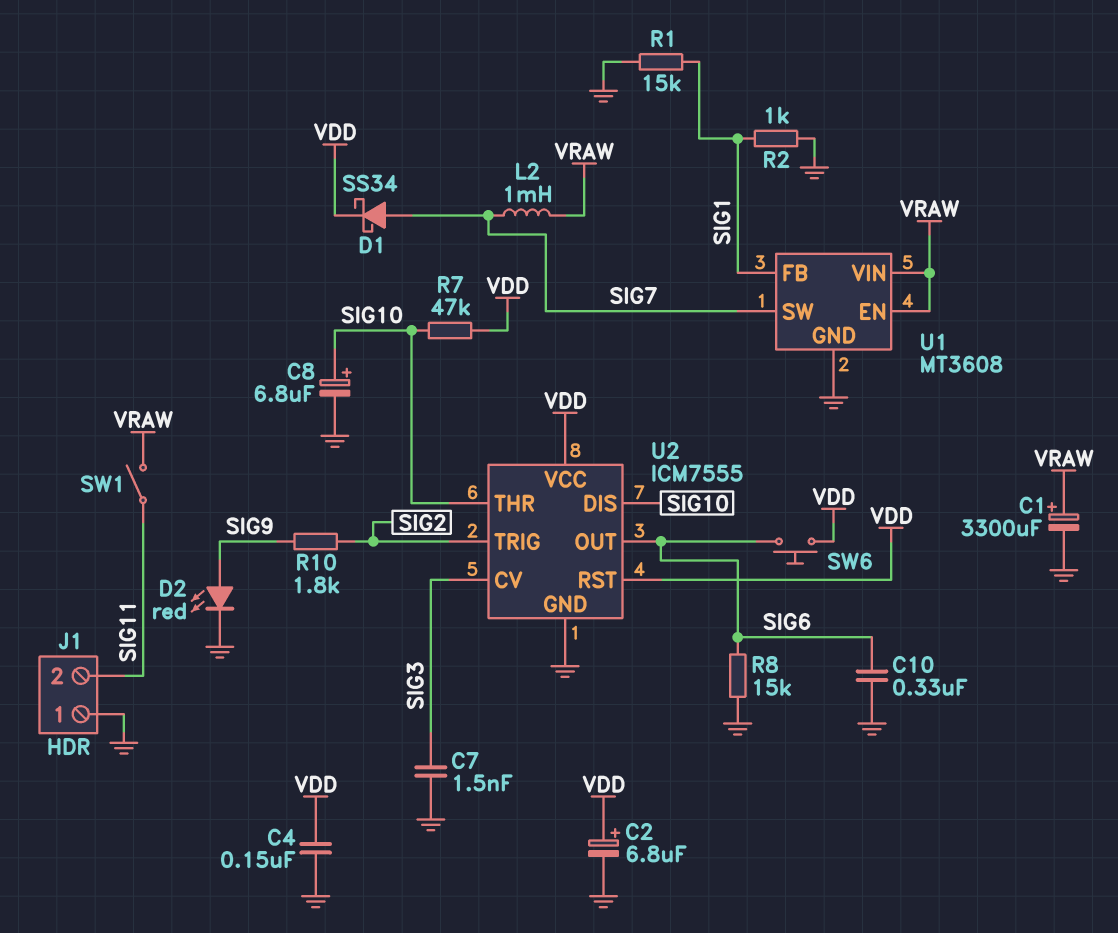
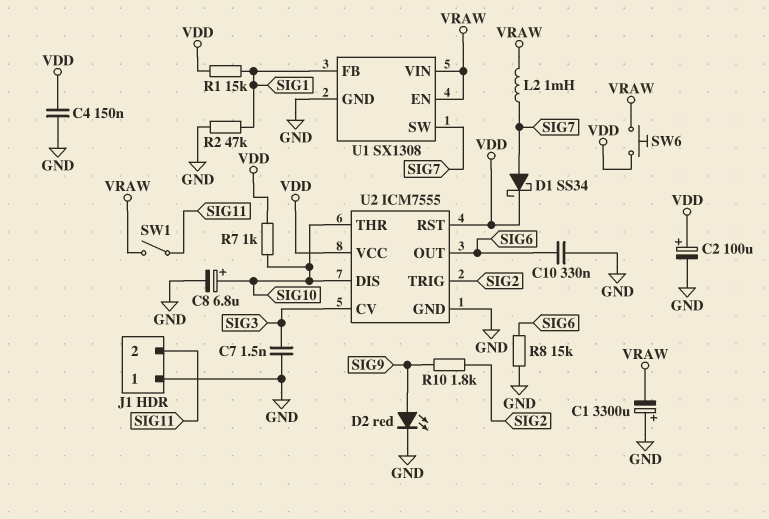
C1: 3300uF (plus VRAW, minus GND) -> 3300uF (plus GND, minus VRAW)
C2: 6.8uF (plus VDD, minus GND) -> 100uF (plus VDD, minus GND)
R1: 15k (GND, SIG1) -> 15k (SIG1, VDD)
R2: 1k (GND, SIG1) -> 47k (GND, SIG1)
R7: 47k (SIG10, VDD) -> 1k (SIG10, VDD)
SW6: button (SIG6, VDD) -> button (VDD, VRAW)
U1: MT3608 -> SX1308

